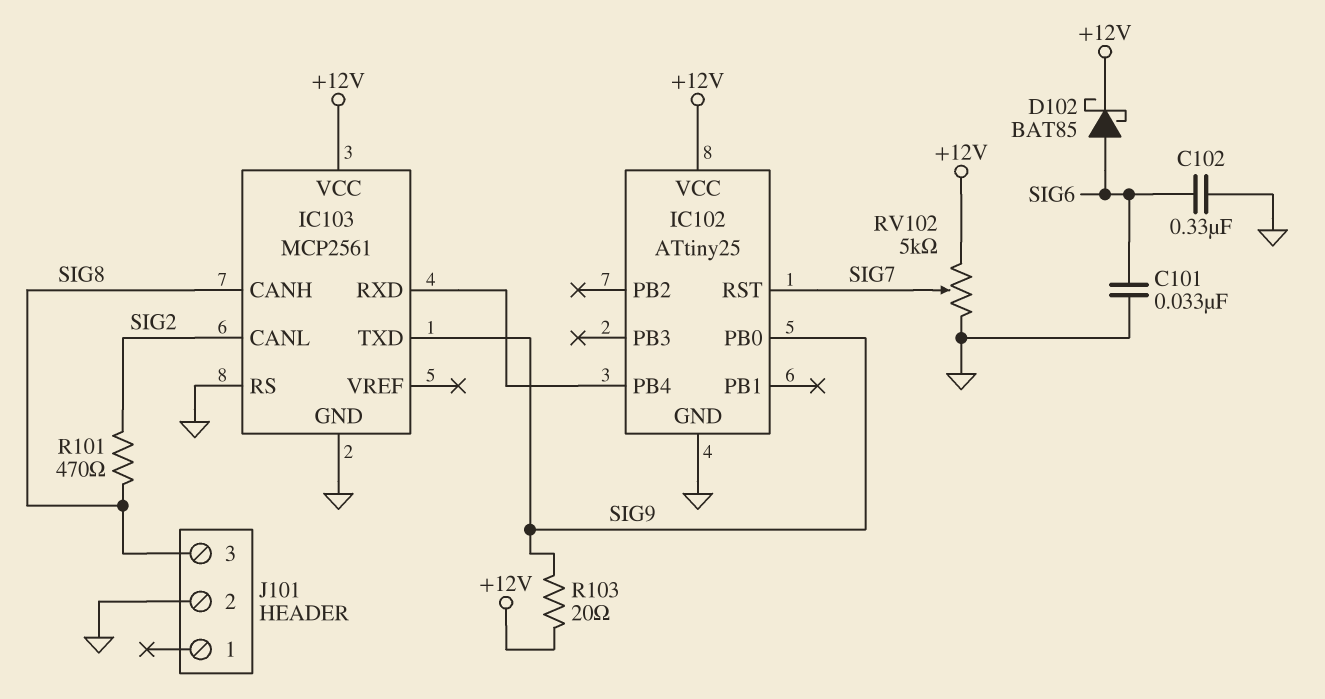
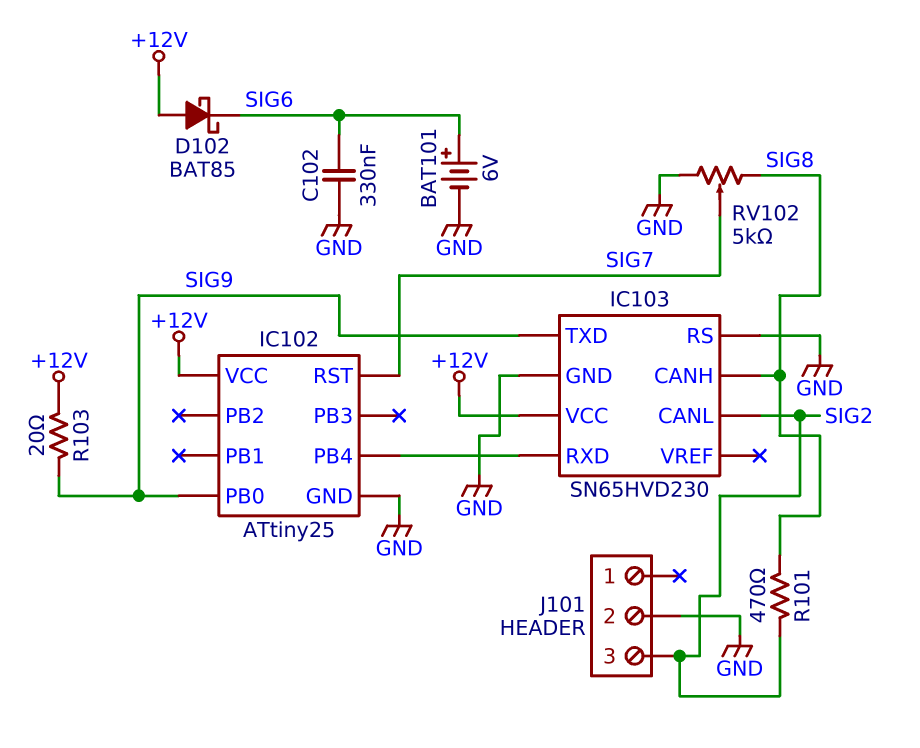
BAT101: none -> 6V (plus SIG6, minus GND)
C101: 33nF (GND, SIG6) -> none
D102: schottky BAT85 (A SIG6, K +12V) -> schottky BAT85 (A +12V, K SIG6)
IC103: MCP2561 -> SN65HVD230
J101 pin 3: SIG8 -> SIG2
RV102: 5k (+12V, GND, wiper SIG7) -> 5k (GND, SIG8, wiper SIG7)

